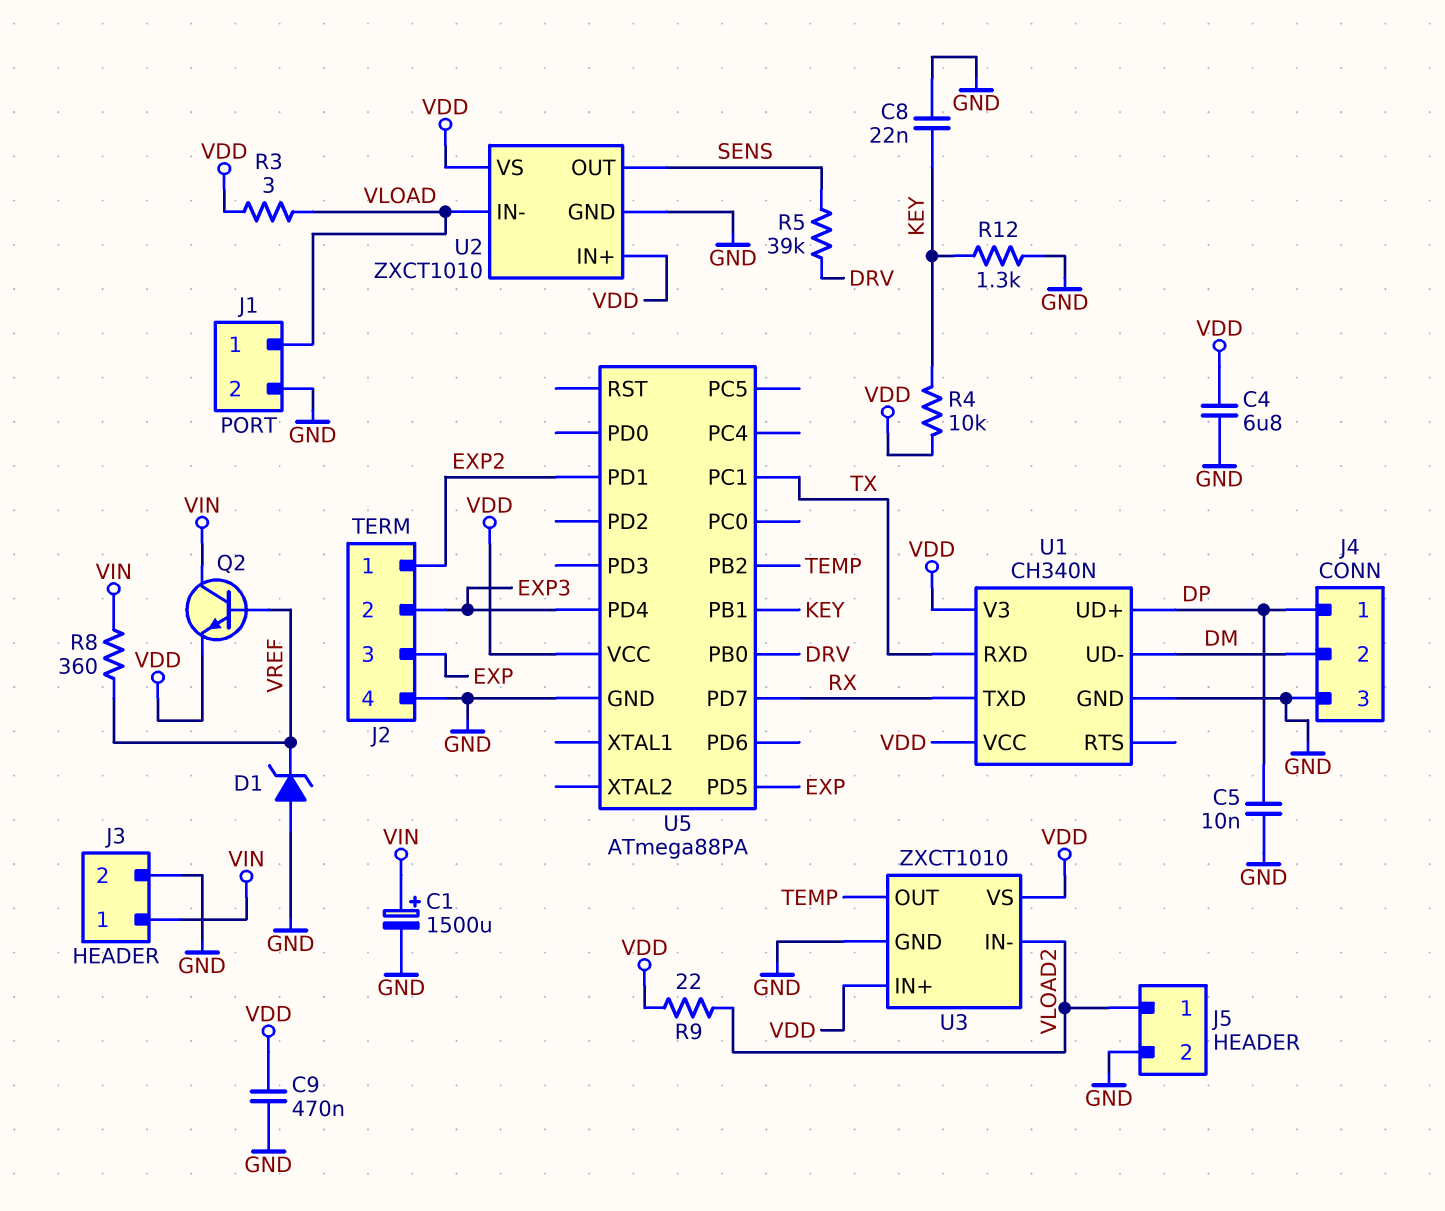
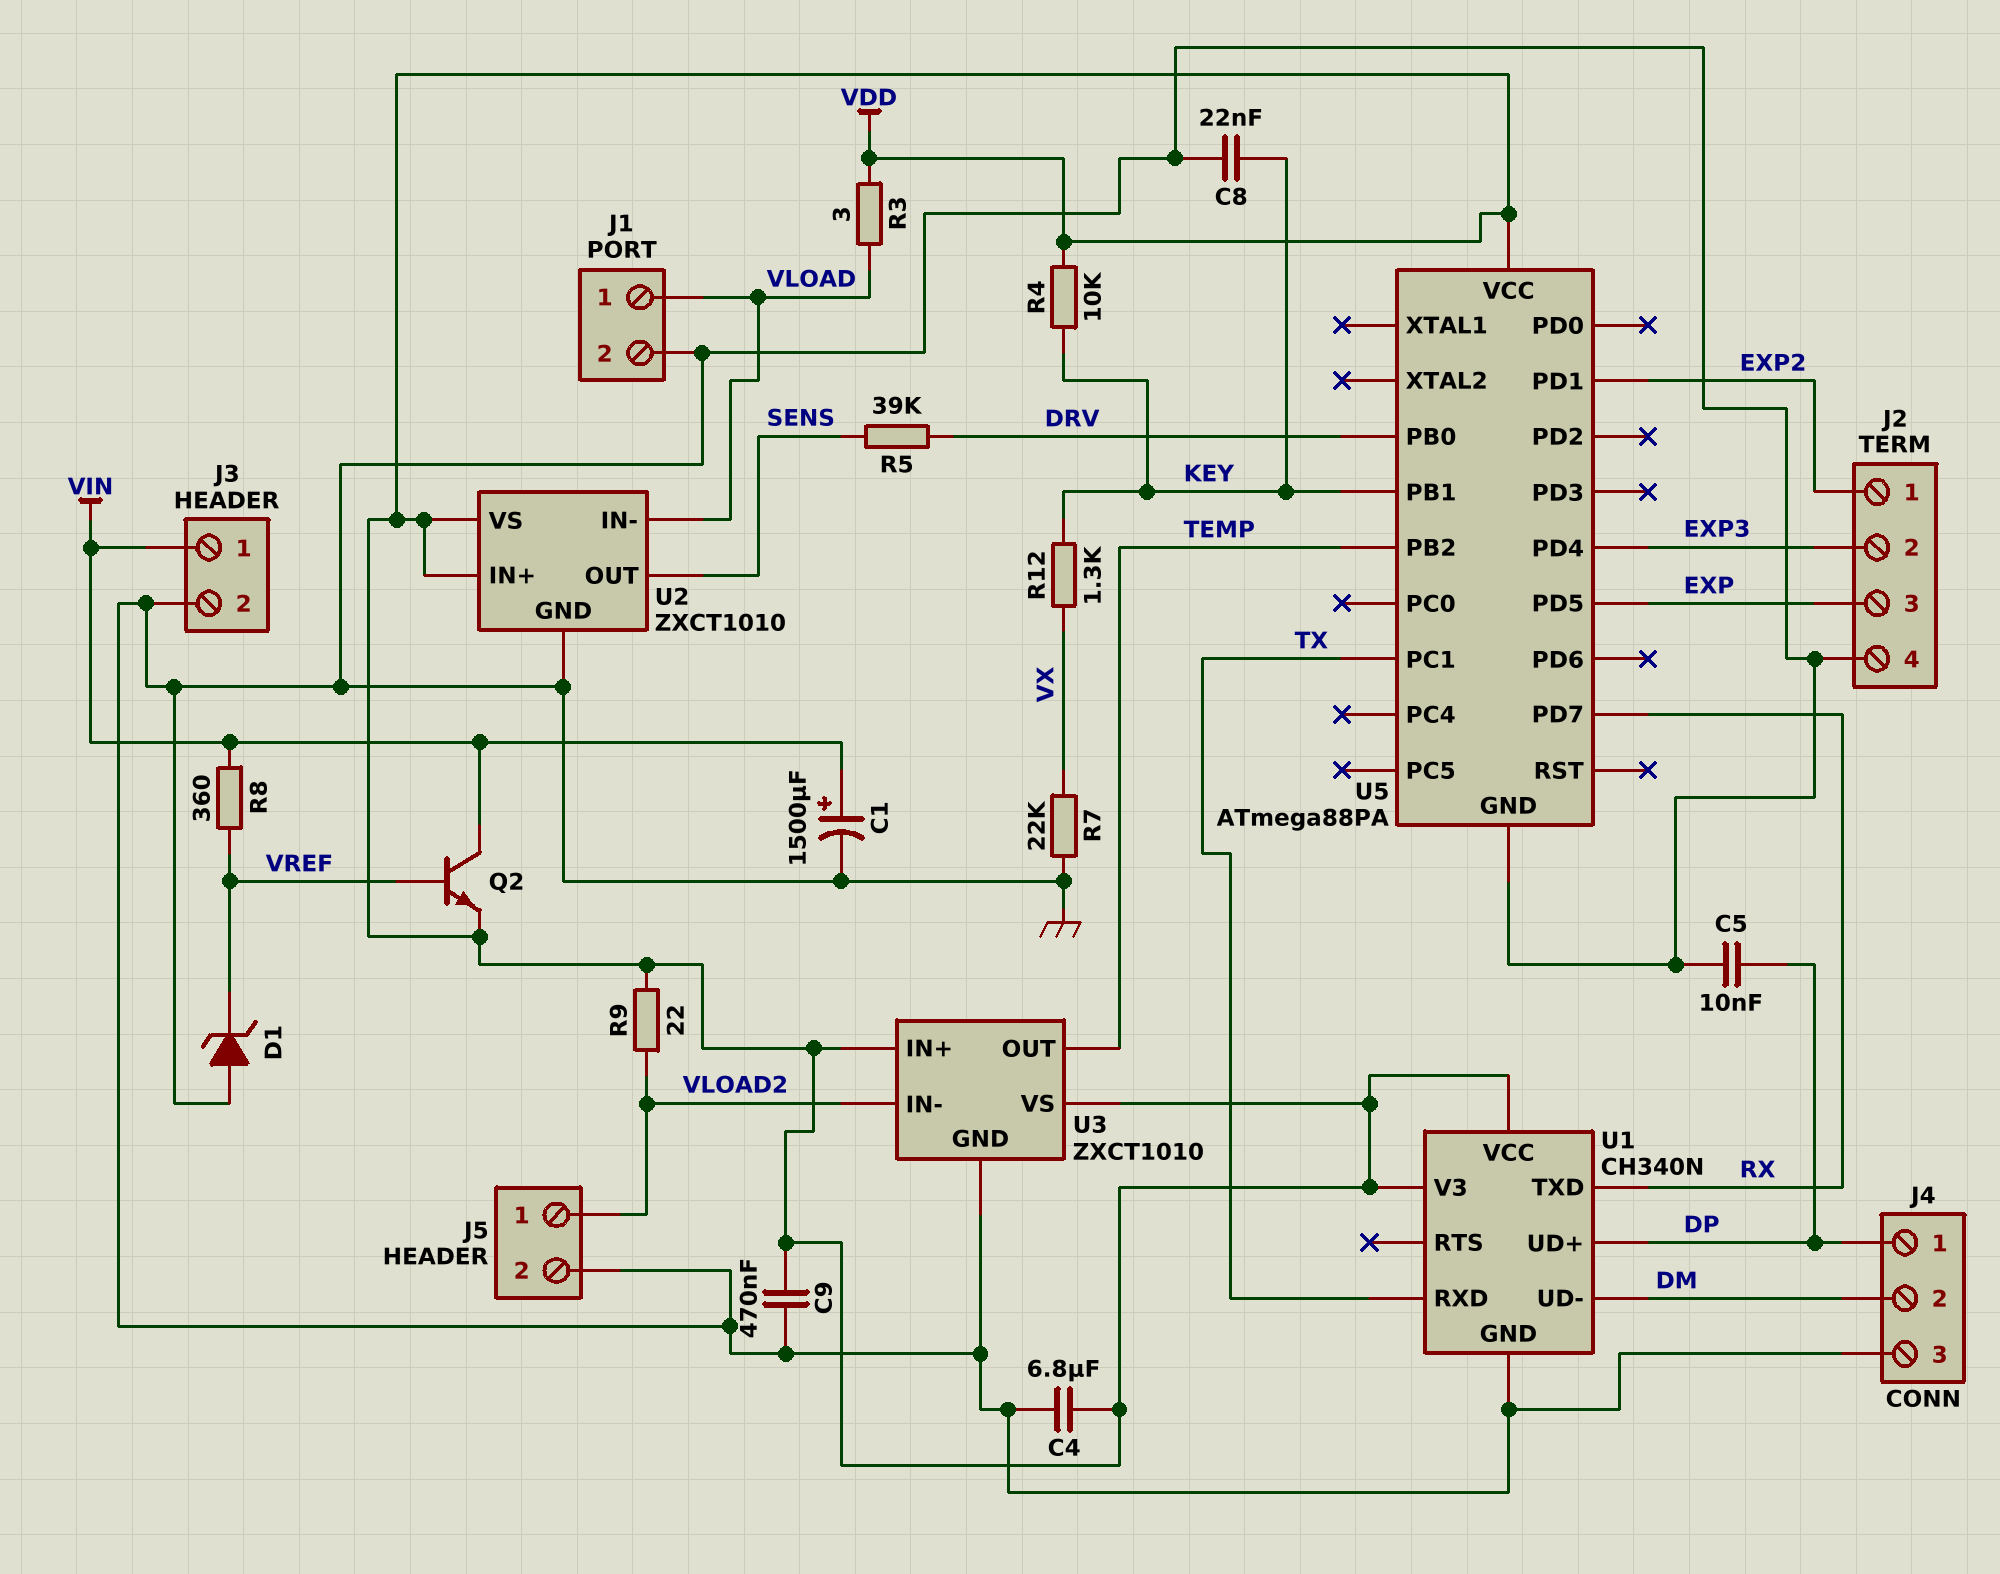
R7: none -> 22k (GND, VX)
R12: 1.3k (GND, KEY) -> 1.3k (KEY, VX)

